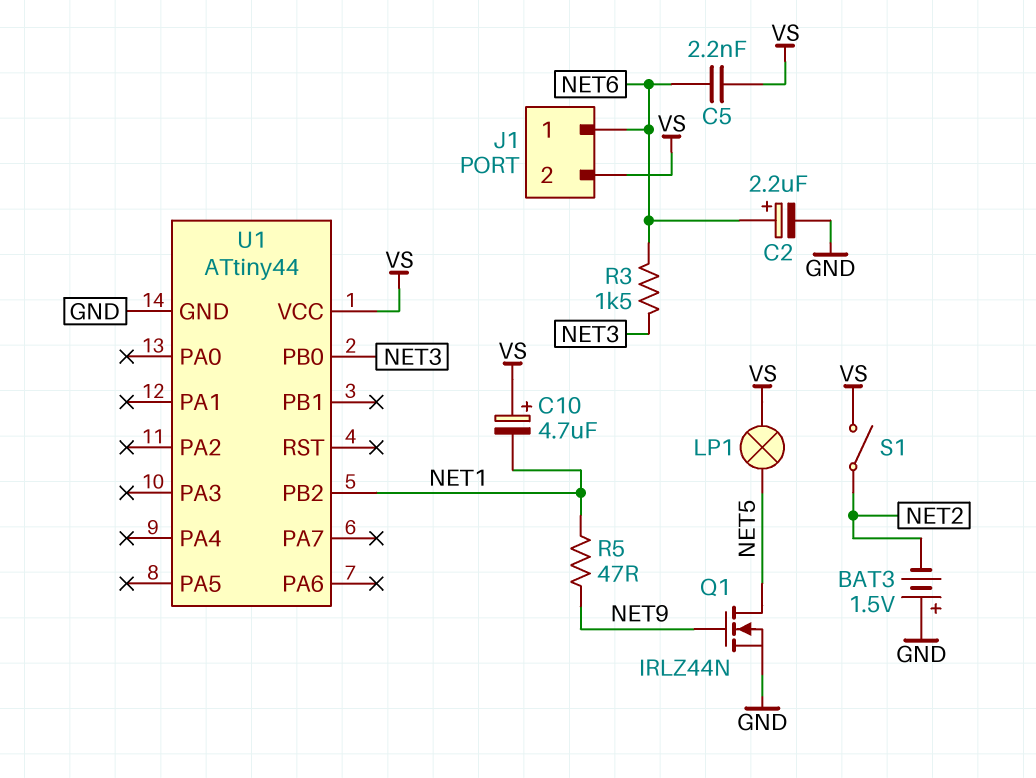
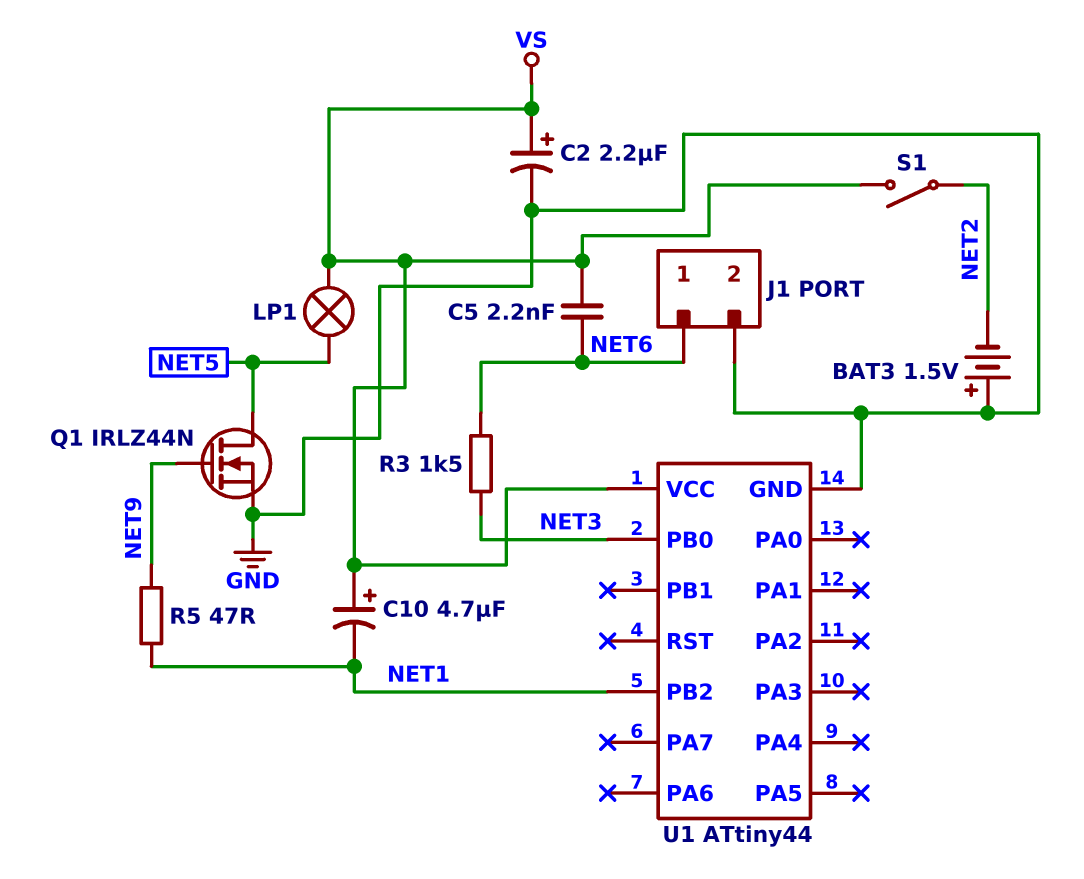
C2: 2.2uF (plus NET6, minus GND) -> 2.2uF (plus VS, minus GND)
J1 pin 2: VS -> GND

